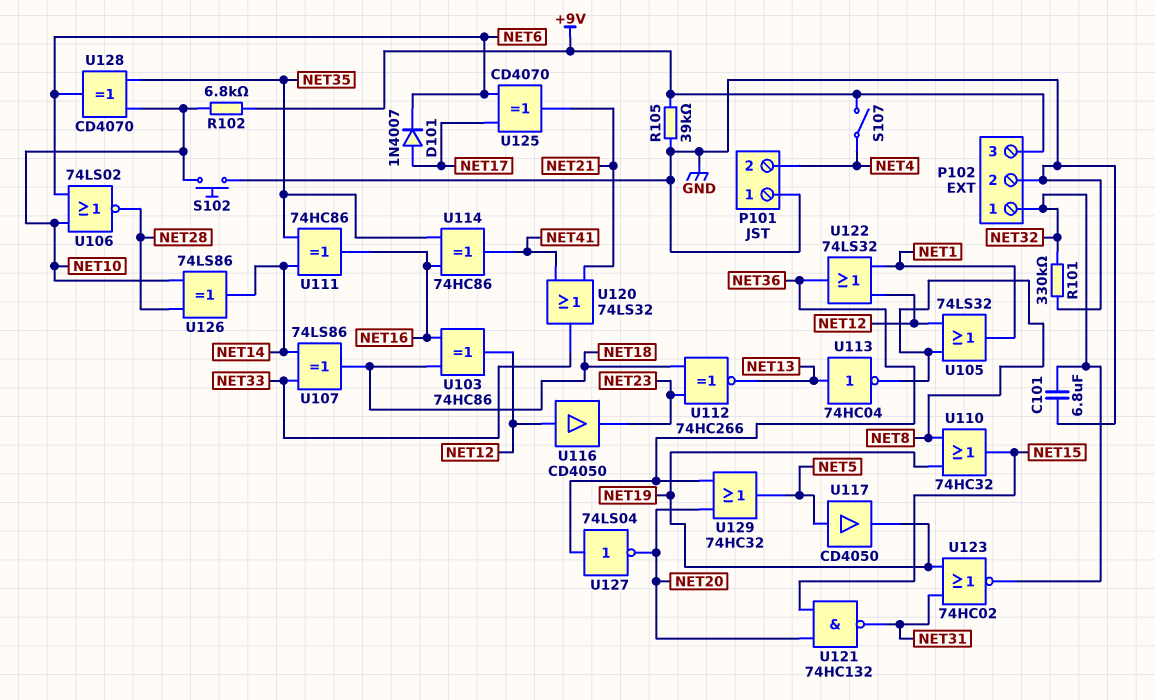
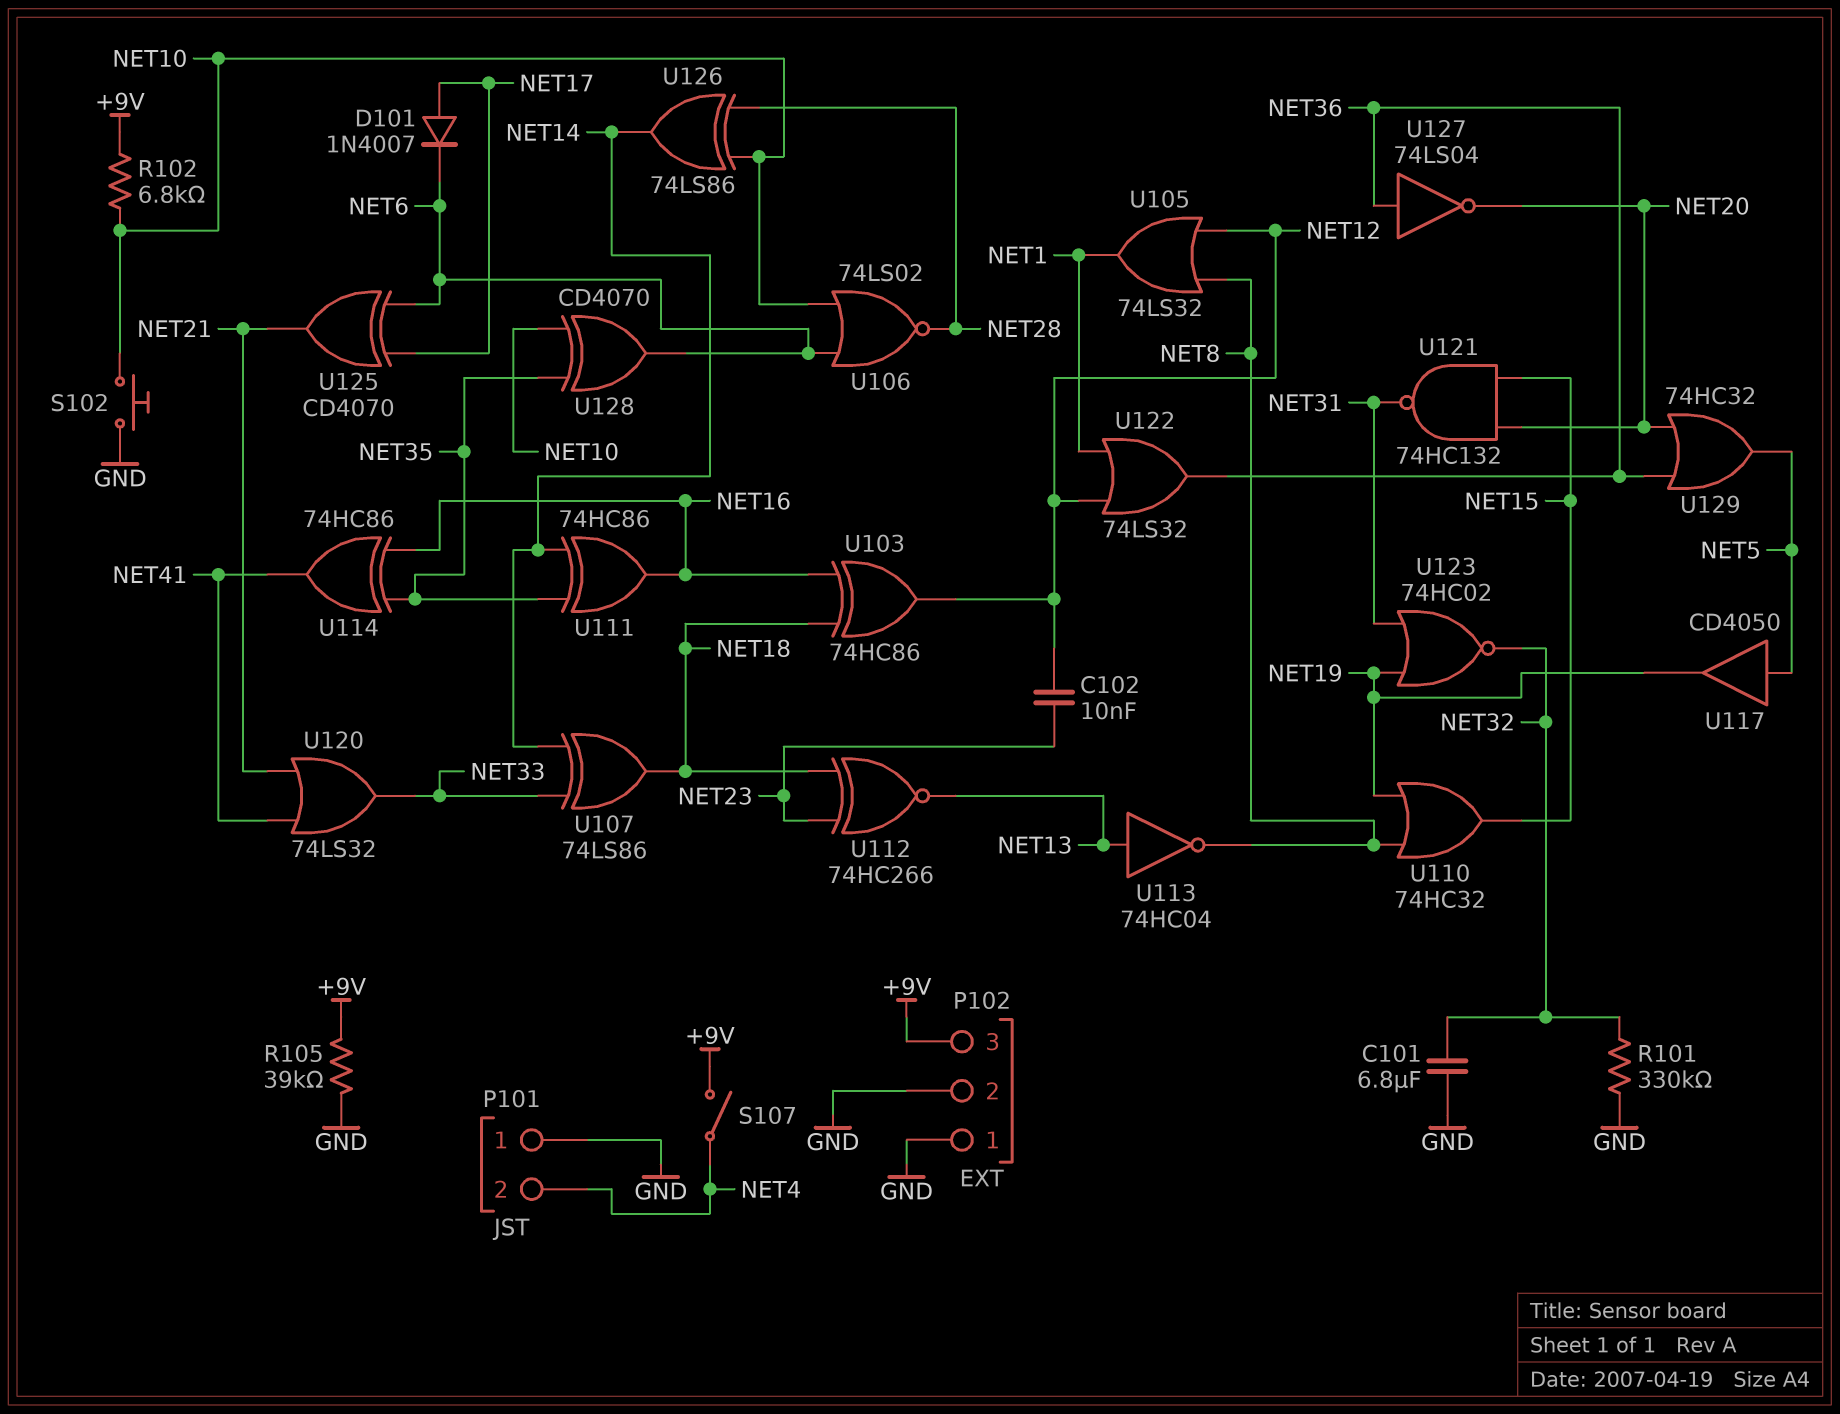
C102: none -> 10nF (NET12, NET23)
P102 pin 1: NET32 -> GND
U116: buffer CD4050 (in NET12, out NET23) -> none

